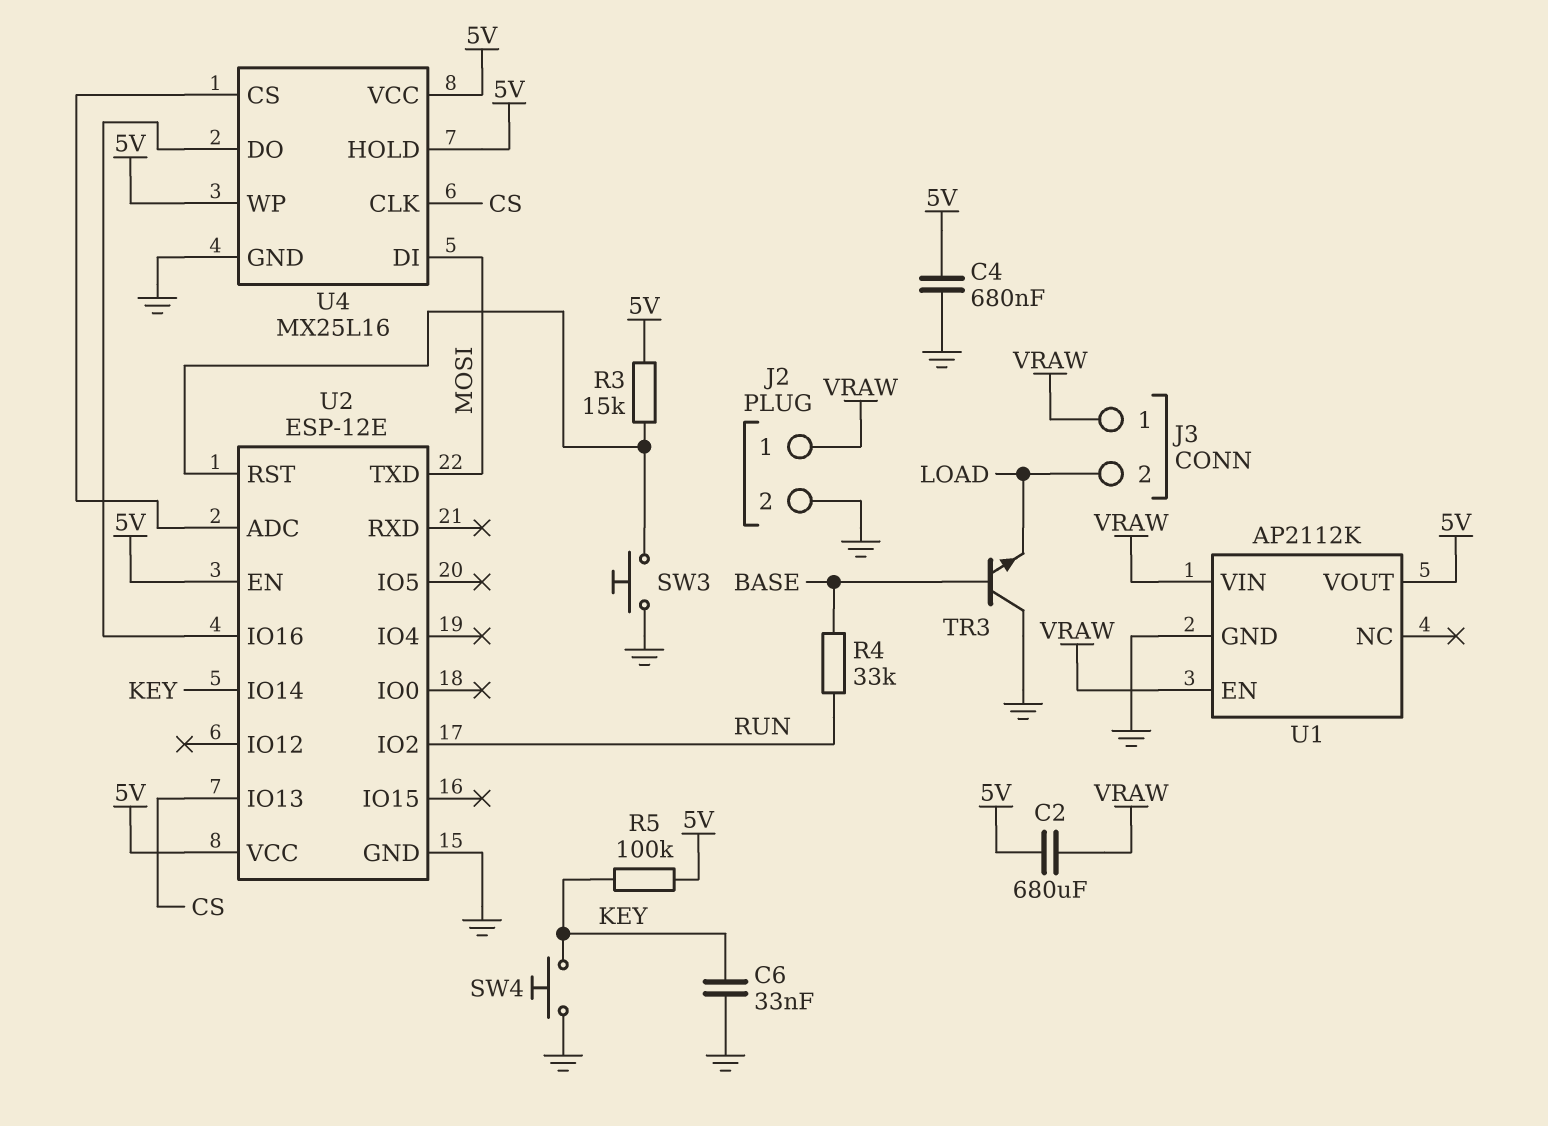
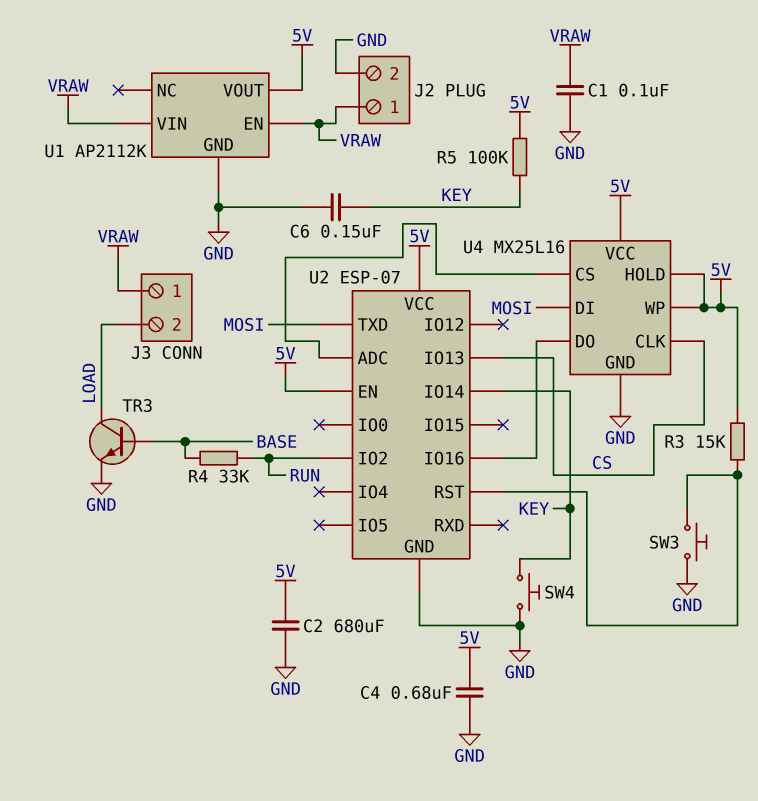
C1: none -> 100nF (GND, VRAW)
C2: 680uF (5V, VRAW) -> 680uF (5V, GND)
C6: 33nF (GND, KEY) -> 150nF (GND, KEY)
TR3: NPN (B BASE, C GND, E LOAD) -> NPN (B BASE, C LOAD, E GND)
U2: ESP-12E -> ESP-07

